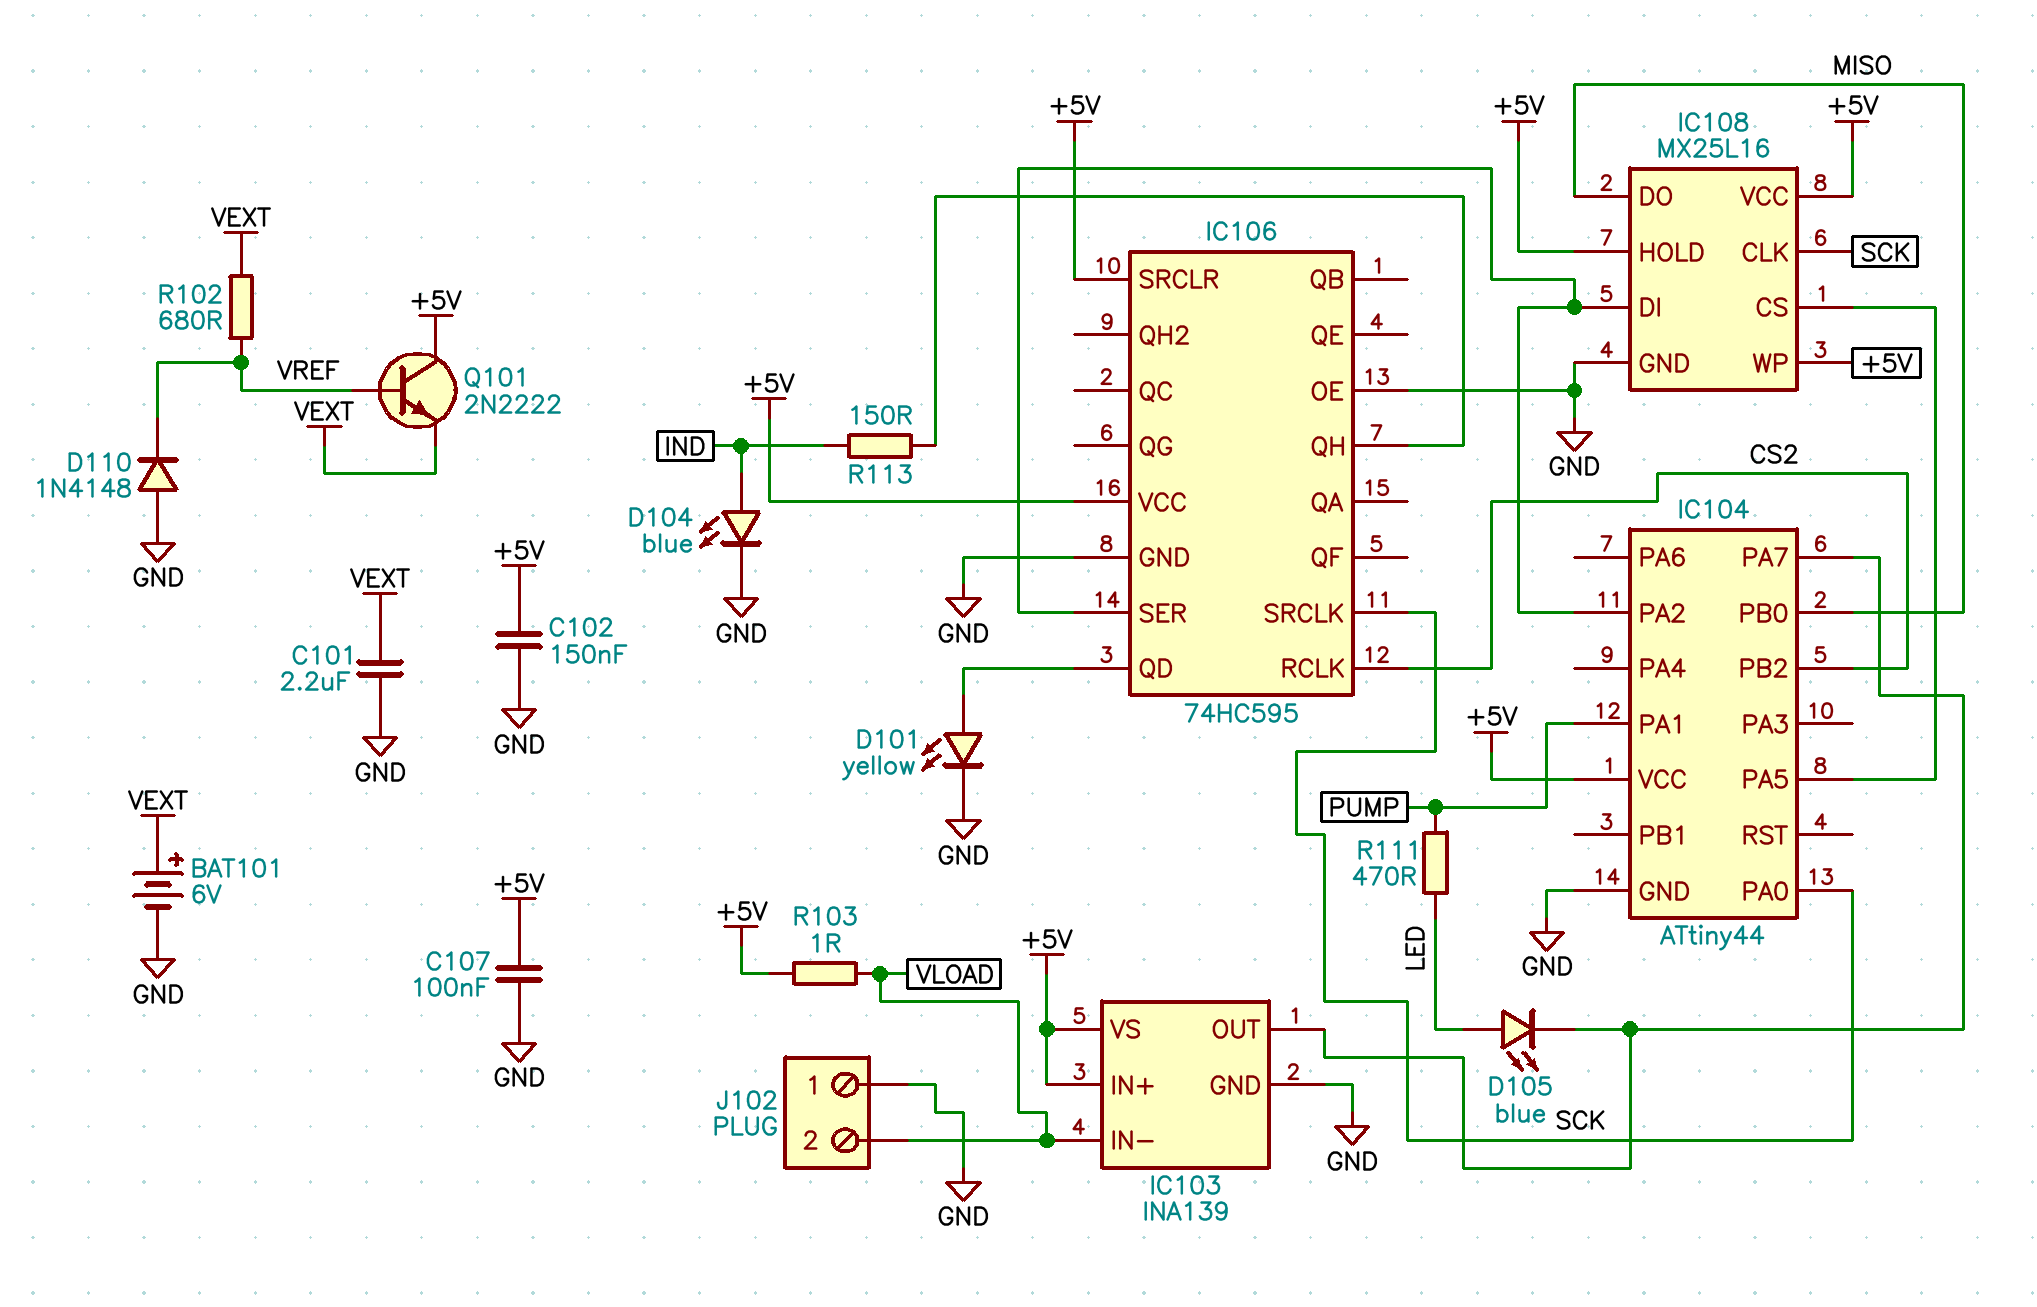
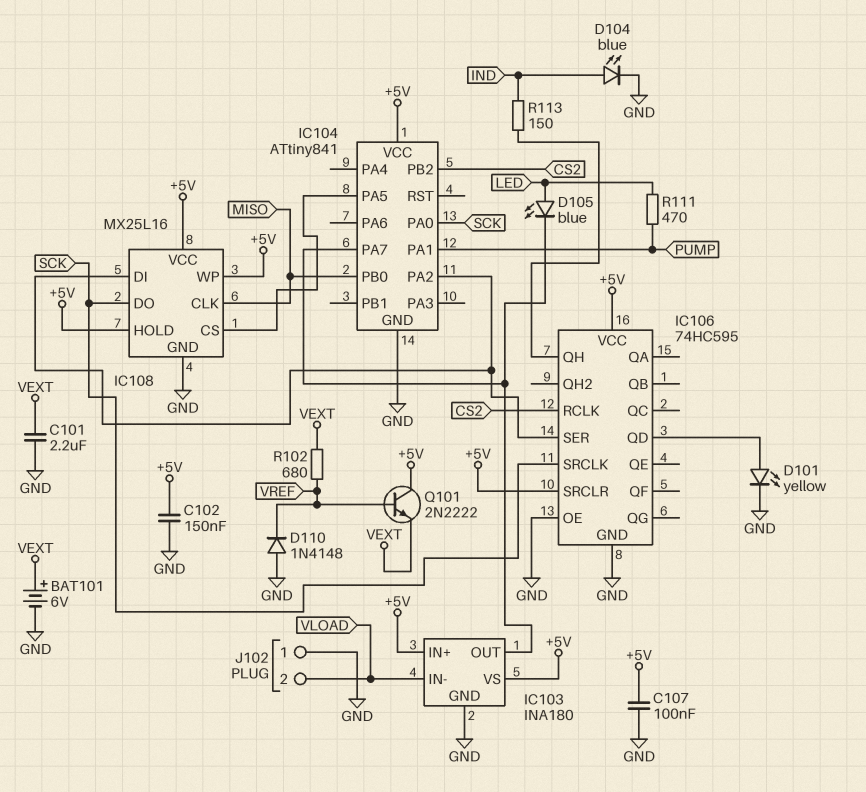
IC103: INA139 -> INA180
IC104: ATtiny44 -> ATtiny841
IC108 pin CLK: SCK -> MISO
IC108 pin DO: MISO -> SCK
R103: 1 (+5V, VLOAD) -> none

